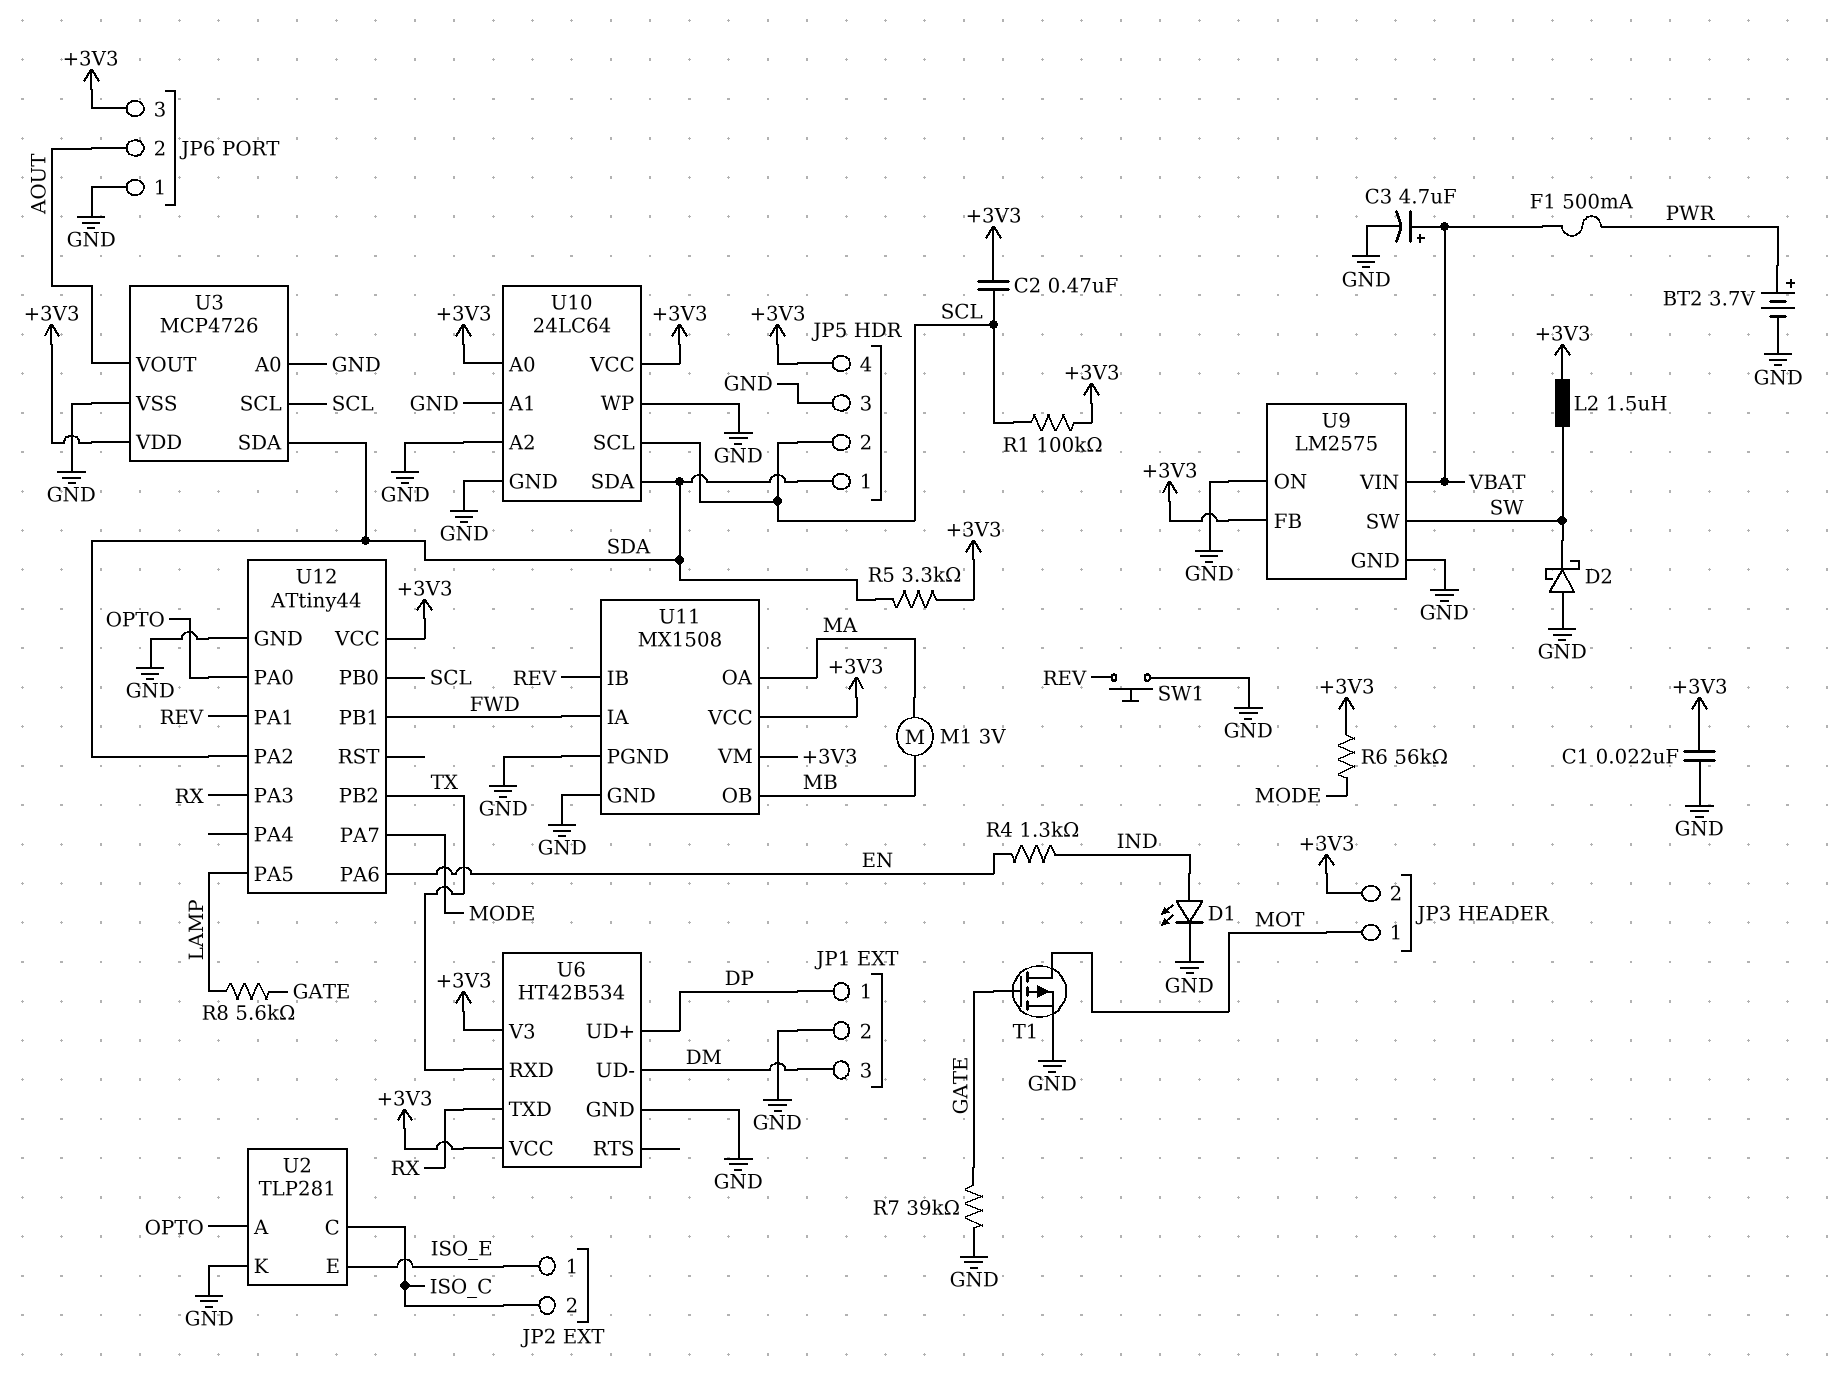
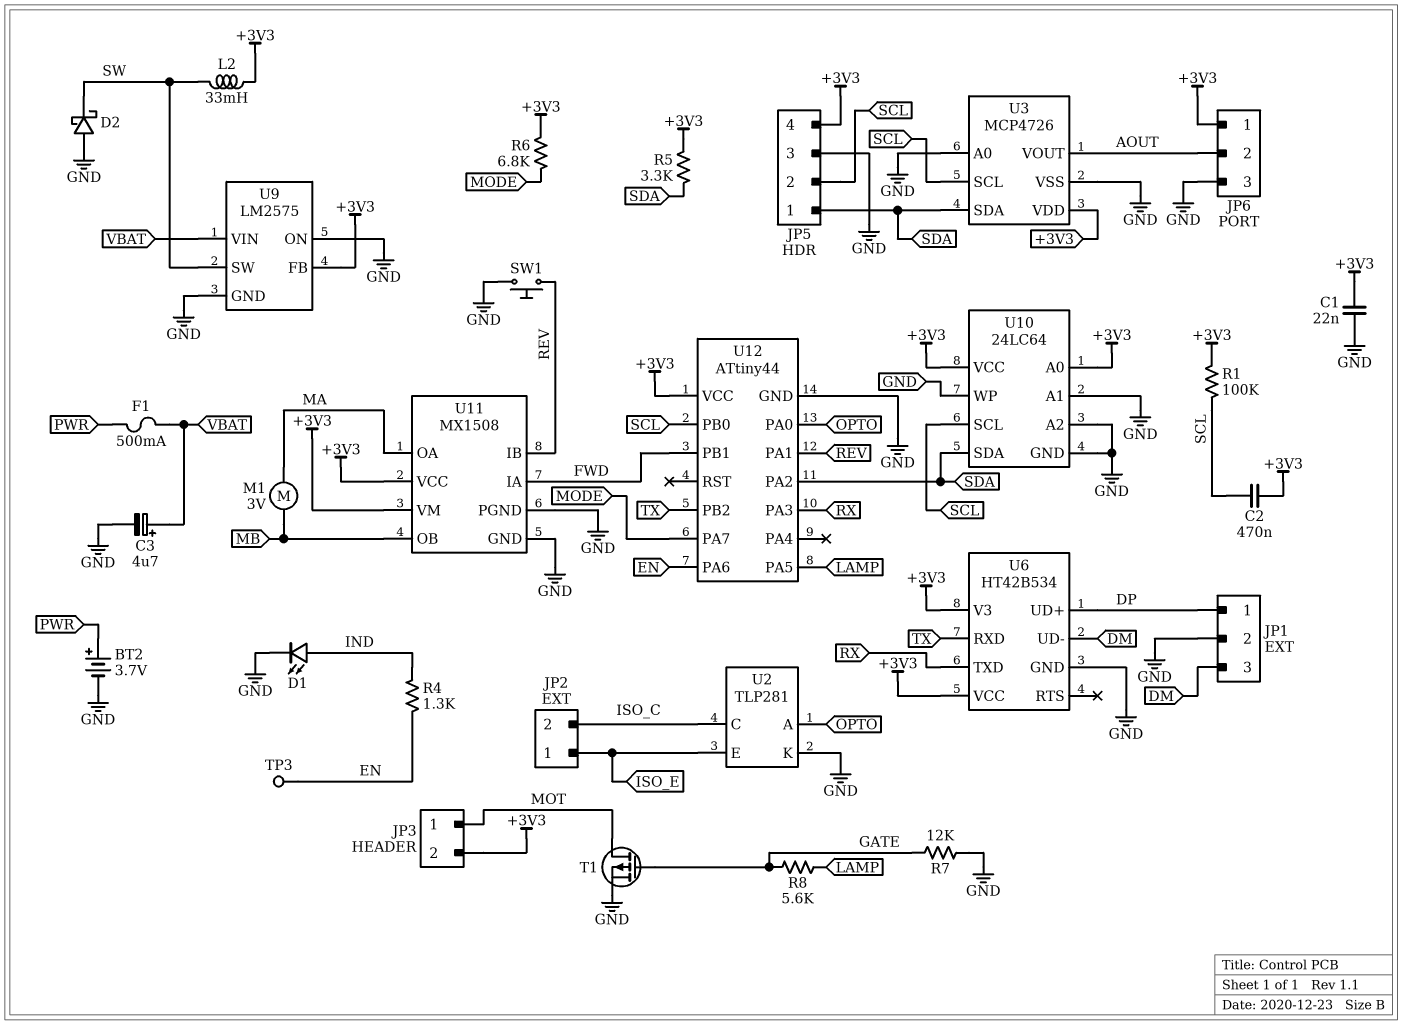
JP6 pin 1: GND -> +3V3
JP6 pin 3: +3V3 -> GND
L2: 1.5uH (+3V3, SW) -> 33mH (+3V3, SW)
R6: 56k (+3V3, MODE) -> 6.8k (+3V3, MODE)
R7: 39k (GATE, GND) -> 12k (GATE, GND)
TP3: none -> test point (EN)

